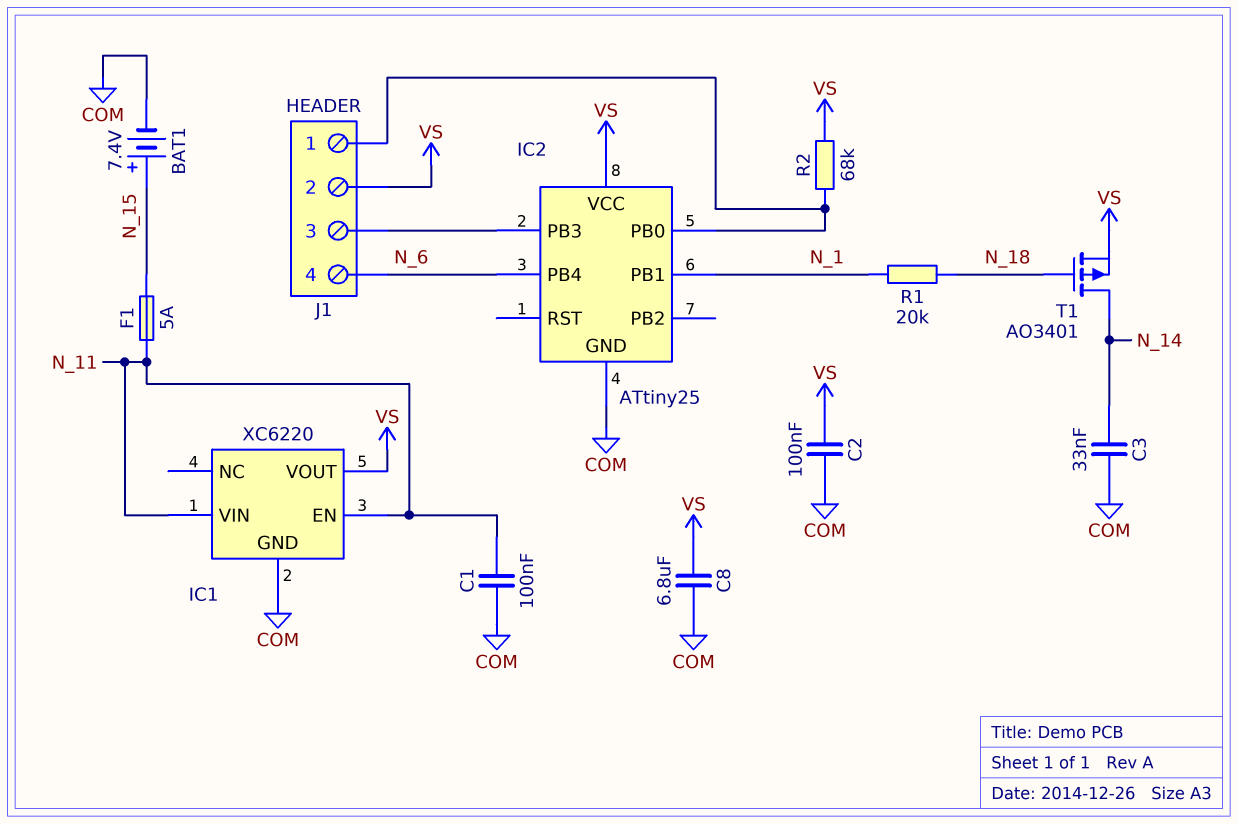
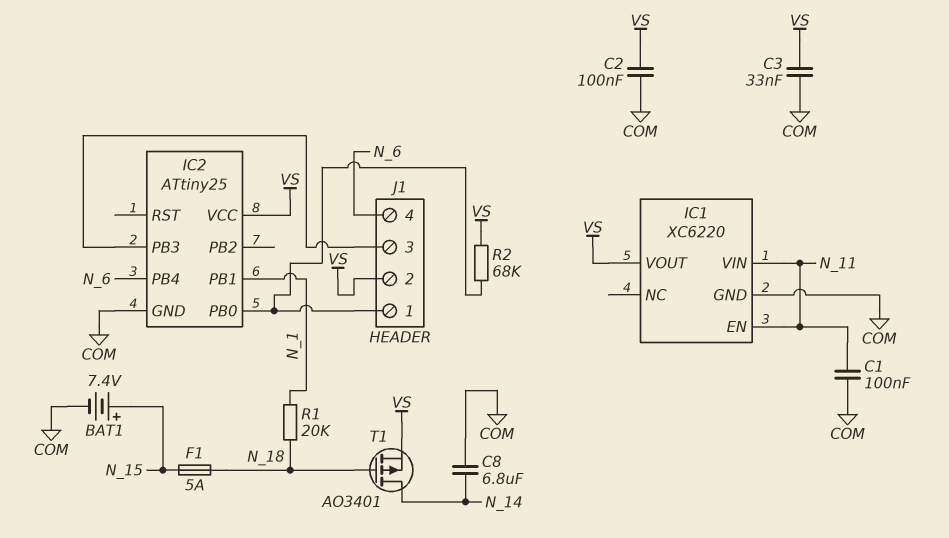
C3: 33nF (COM, N_14) -> 33nF (COM, VS)
C8: 6.8uF (COM, VS) -> 6.8uF (COM, N_14)
F1: 5A (N_11, N_15) -> 5A (N_15, N_18)

